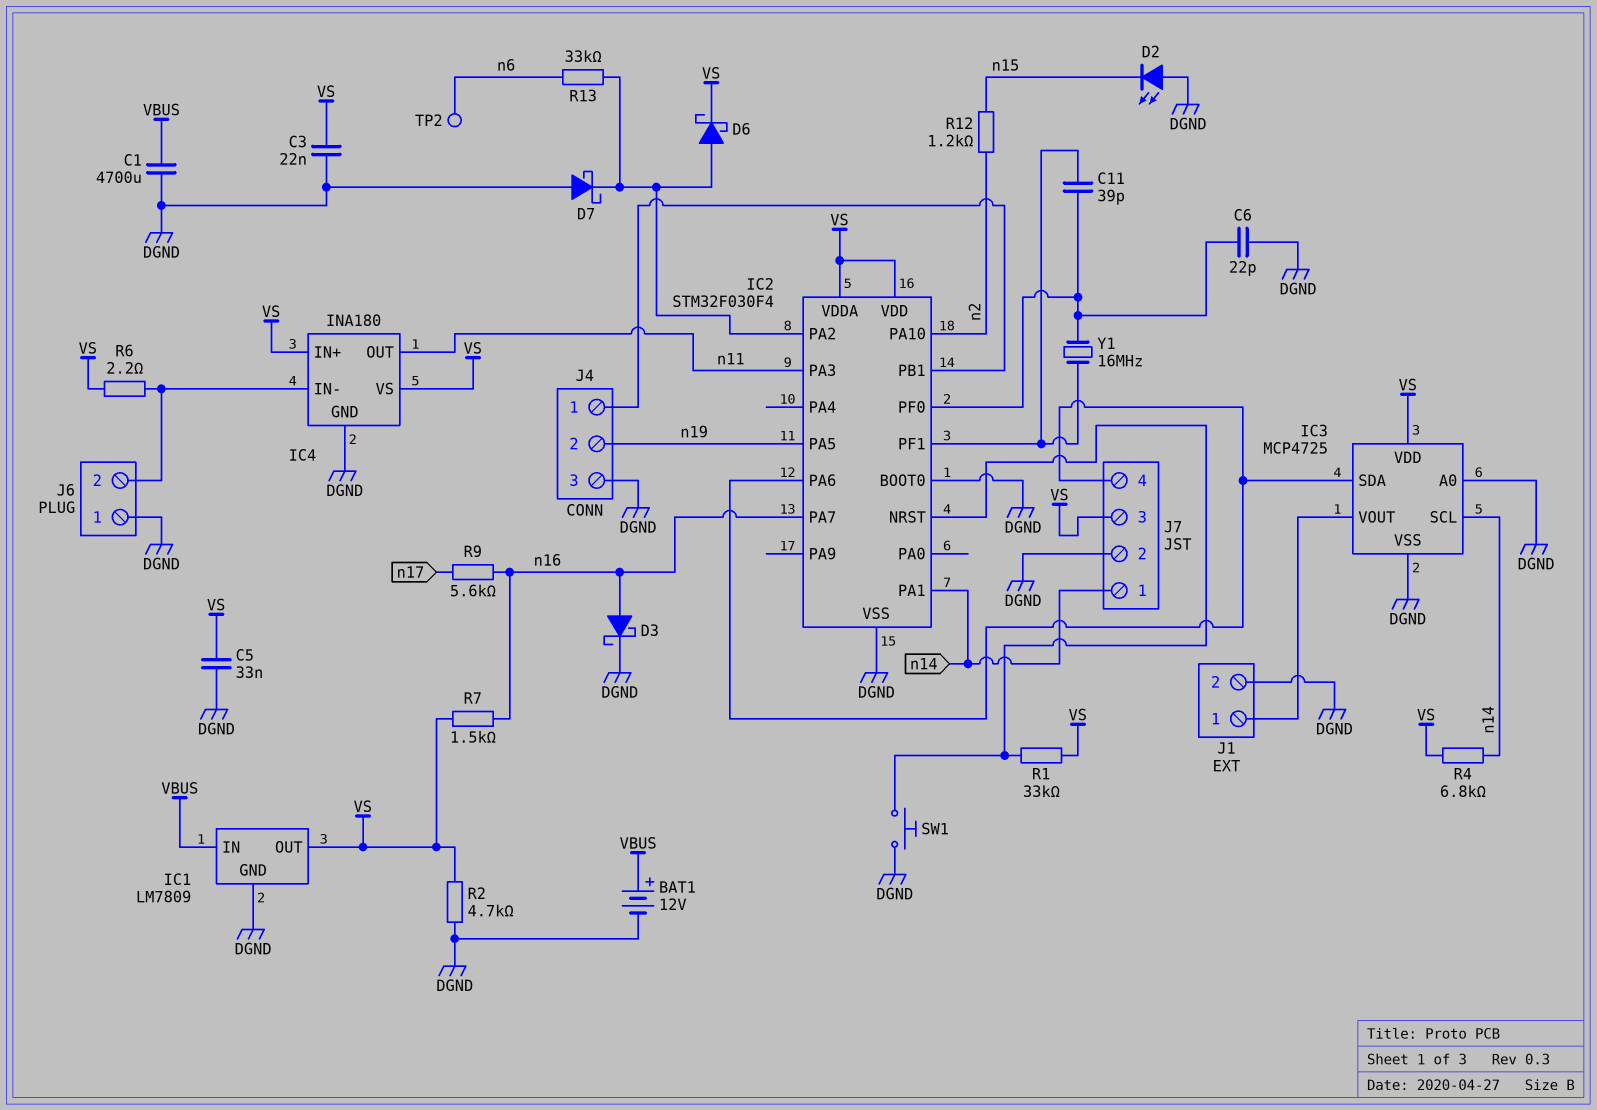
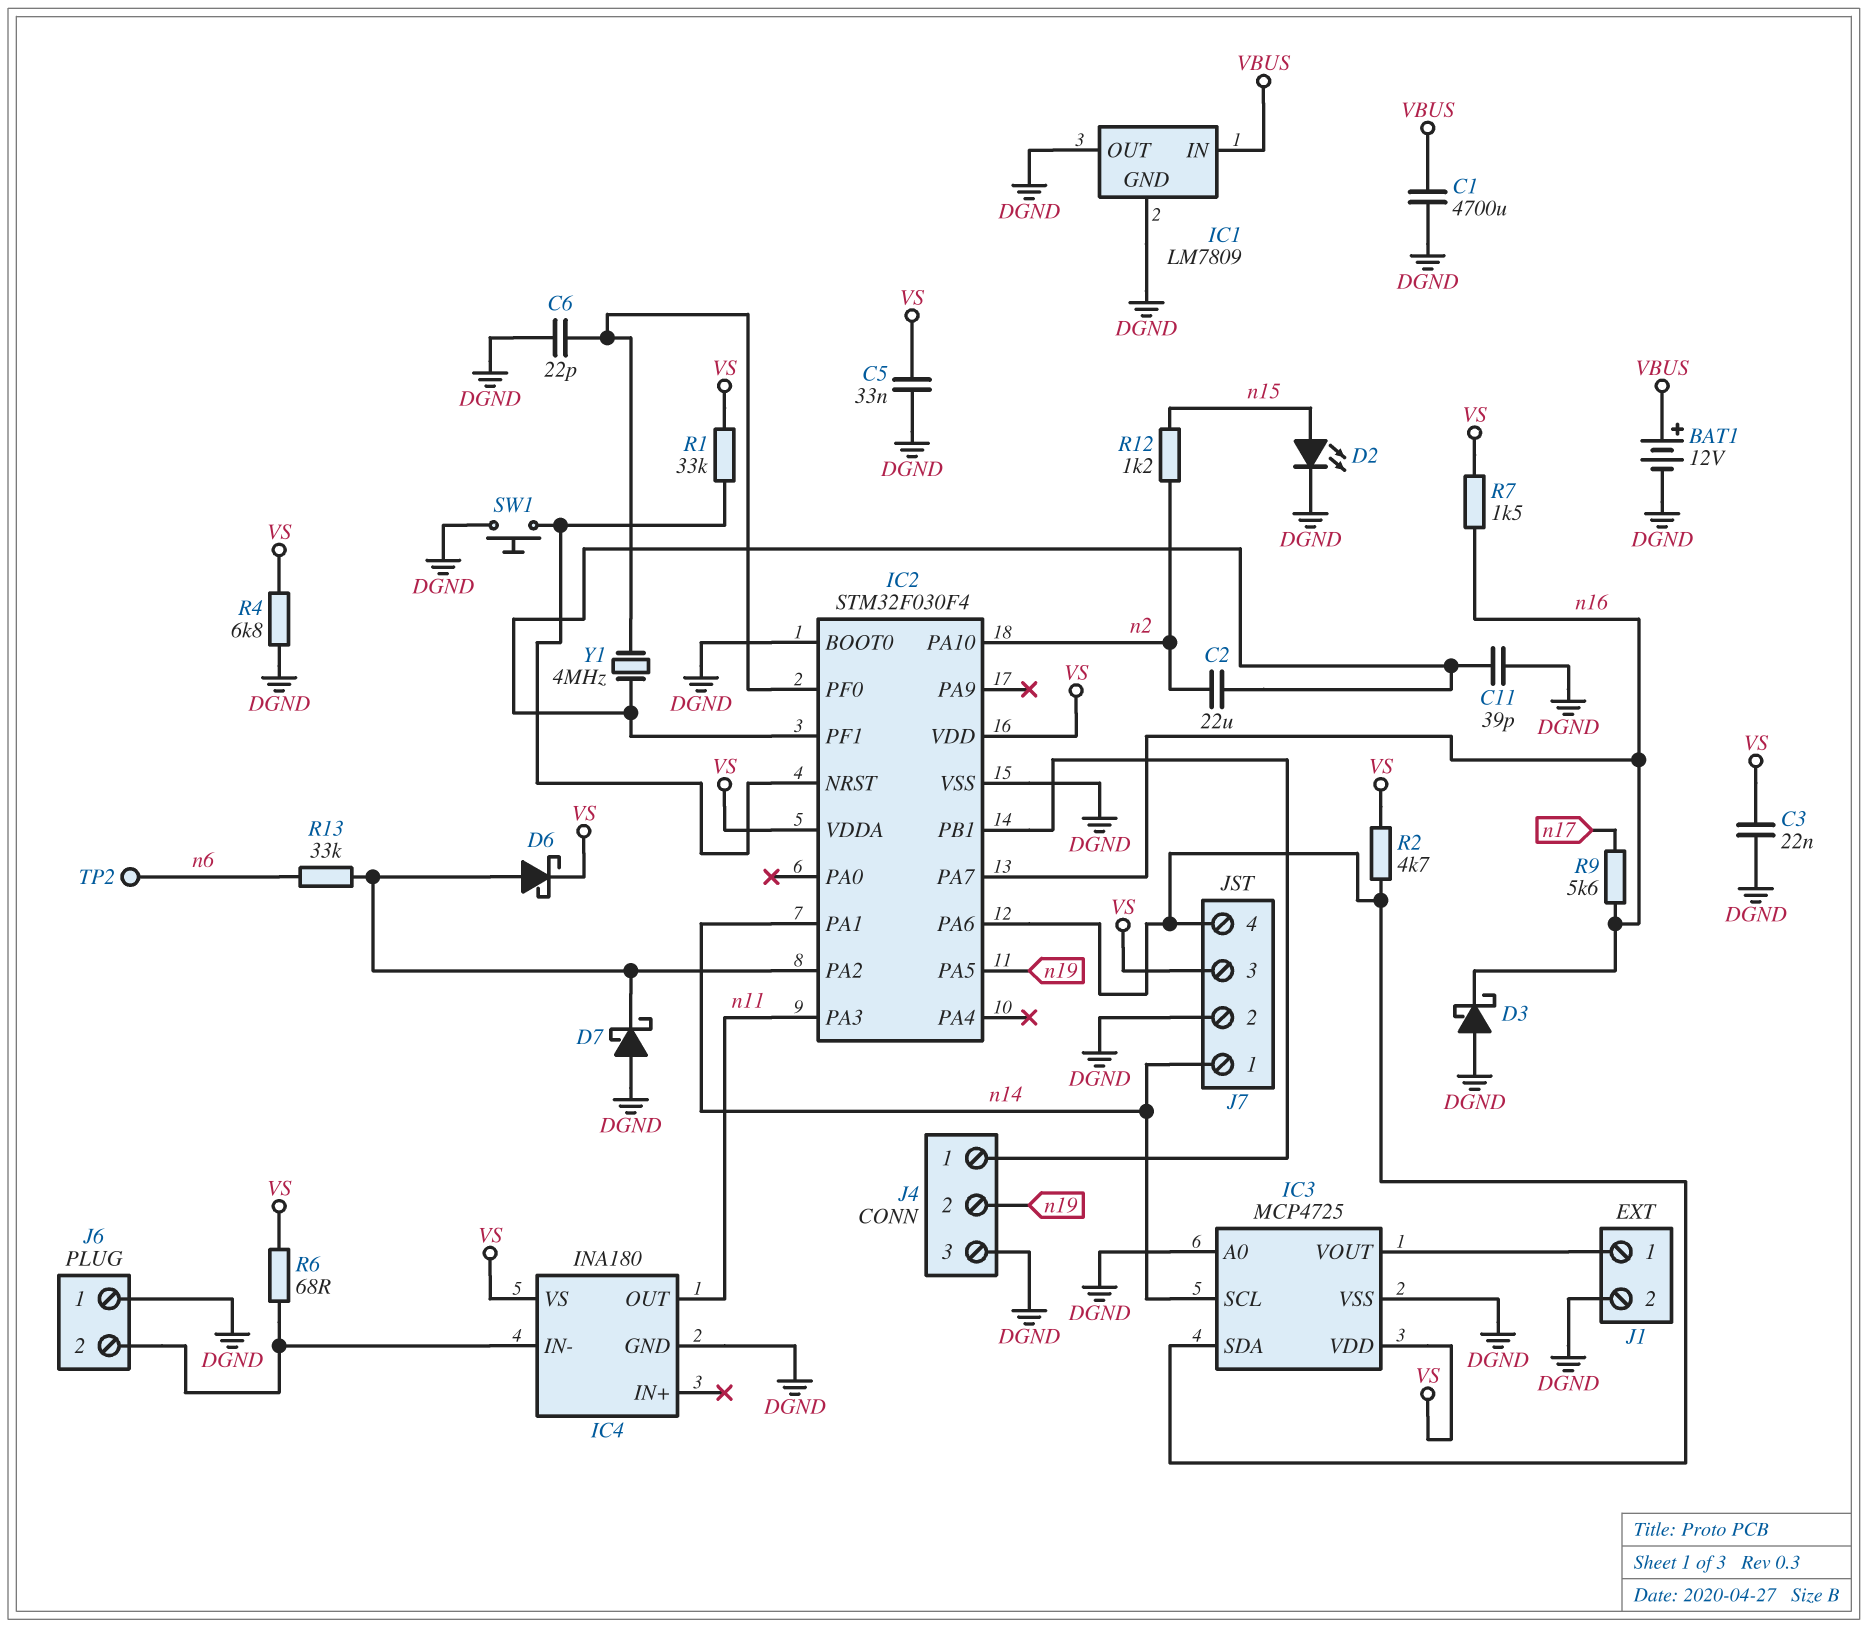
C2: none -> 22uF (IC2/PF1, n2)
C11: 39pF (IC2/PF0, IC2/PF1) -> 39pF (DGND, IC2/PF1)
D2: LED (A DGND, K n15) -> LED (A n15, K DGND)
D3: schottky (A n16, K DGND) -> schottky (A DGND, K n16)
IC1 pin OUT: VS -> DGND
IC4 pin IN+: VS -> none
R2: 4.7k (DGND, VS) -> 4.7k (IC2/PA6, VS)
R4: 6.8k (VS, n14) -> 6.8k (DGND, VS)
R6: 2.2 (IC4/IN-, VS) -> 68 (IC4/IN-, VS)
Y1: 16MHz (IC2/PF0, IC2/PF1) -> 4MHz (IC2/PF0, IC2/PF1)

